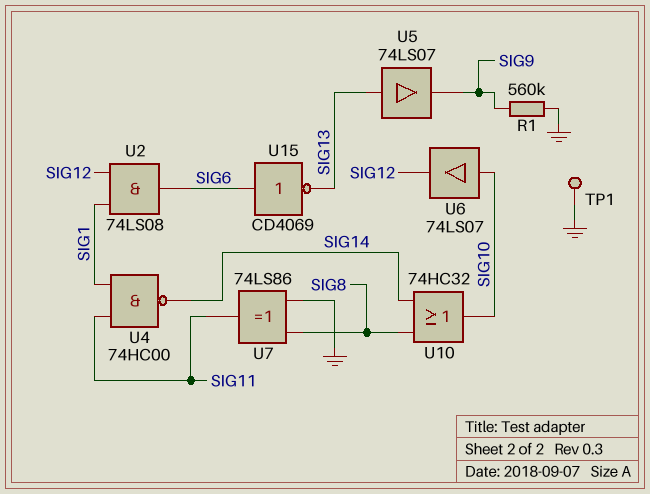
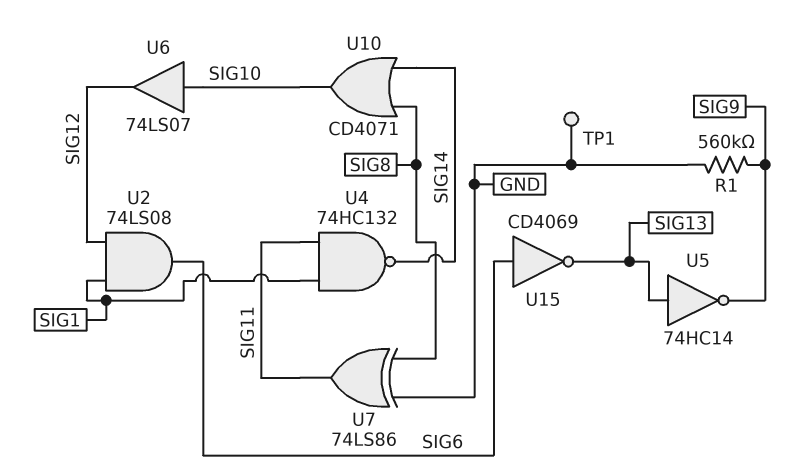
U4: NAND 74HC00 (in SIG1, in SIG11, out SIG14) -> NAND 74HC132 (in SIG1, in SIG11, out SIG14)
U5: buffer 74LS07 (in SIG13, out SIG9) -> NOT 74HC14 (in SIG13, out SIG9)
U10: OR 74HC32 (in SIG8, in SIG14, out SIG10) -> OR CD4071 (in SIG8, in SIG14, out SIG10)

